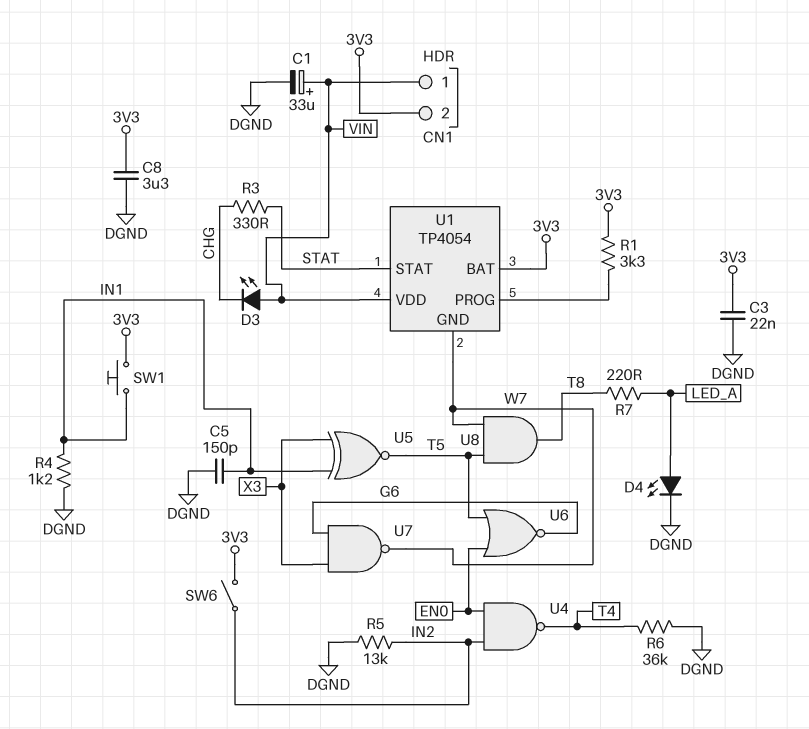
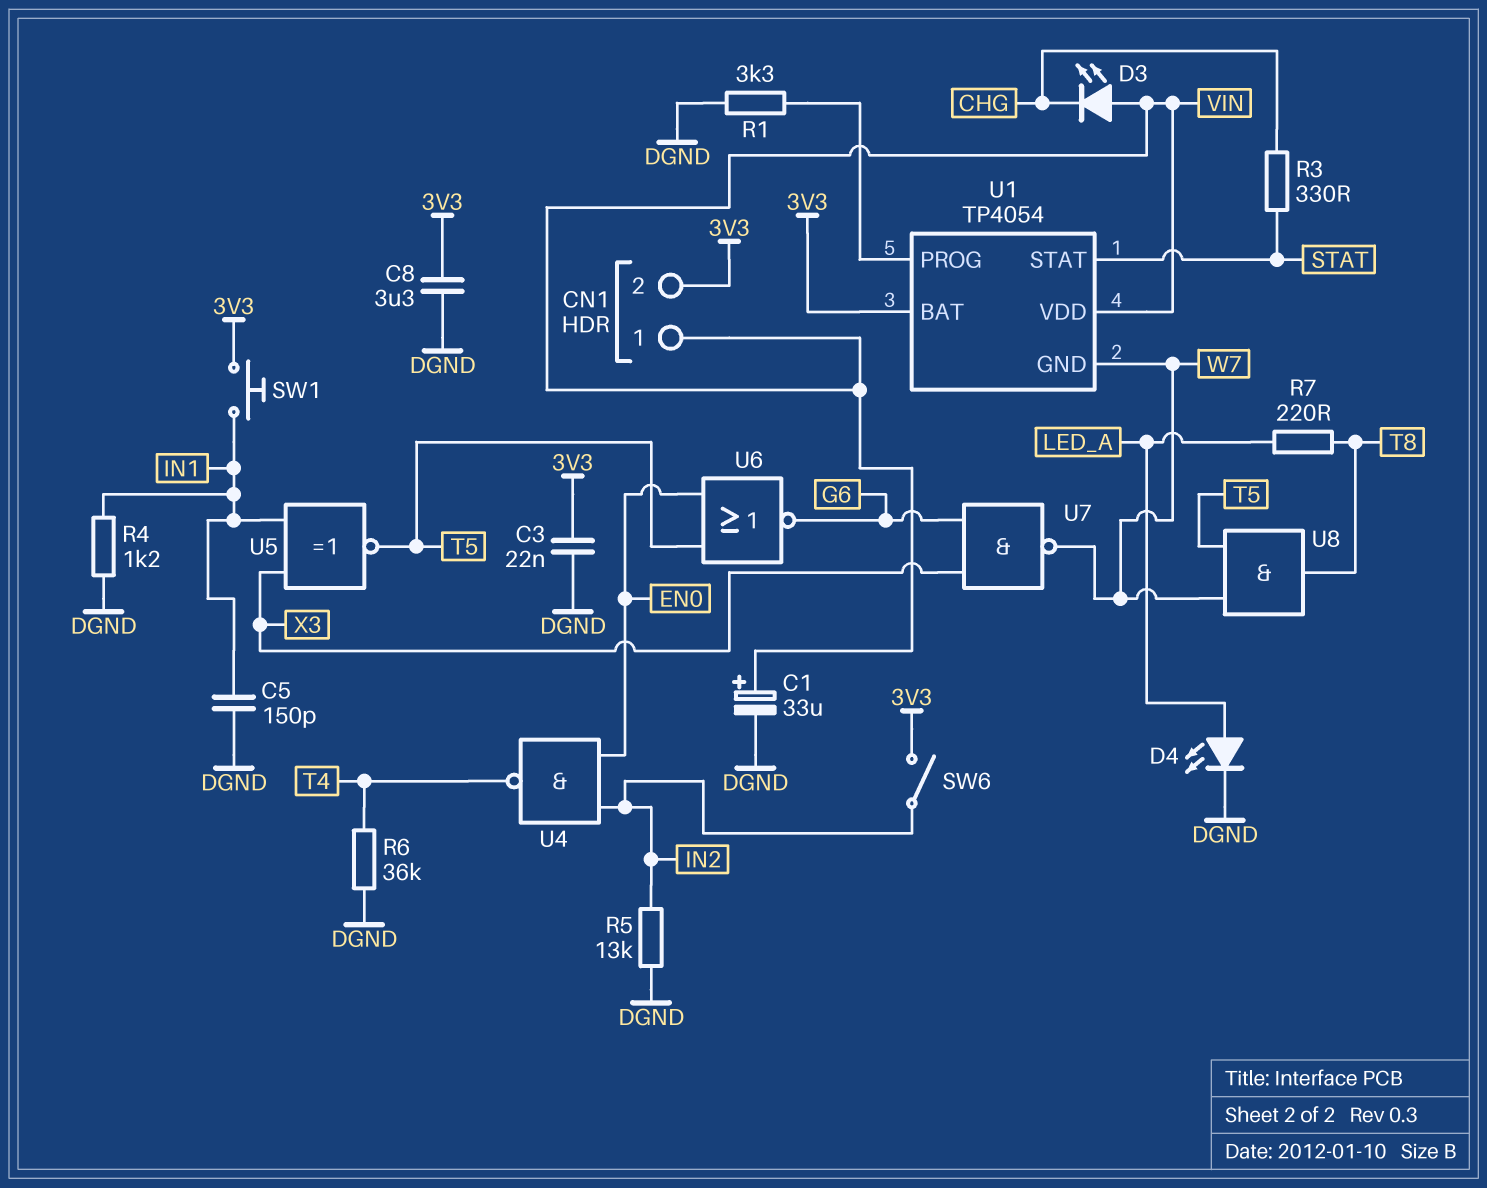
R1: 3.3k (3V3, U1/PROG) -> 3.3k (DGND, U1/PROG)

